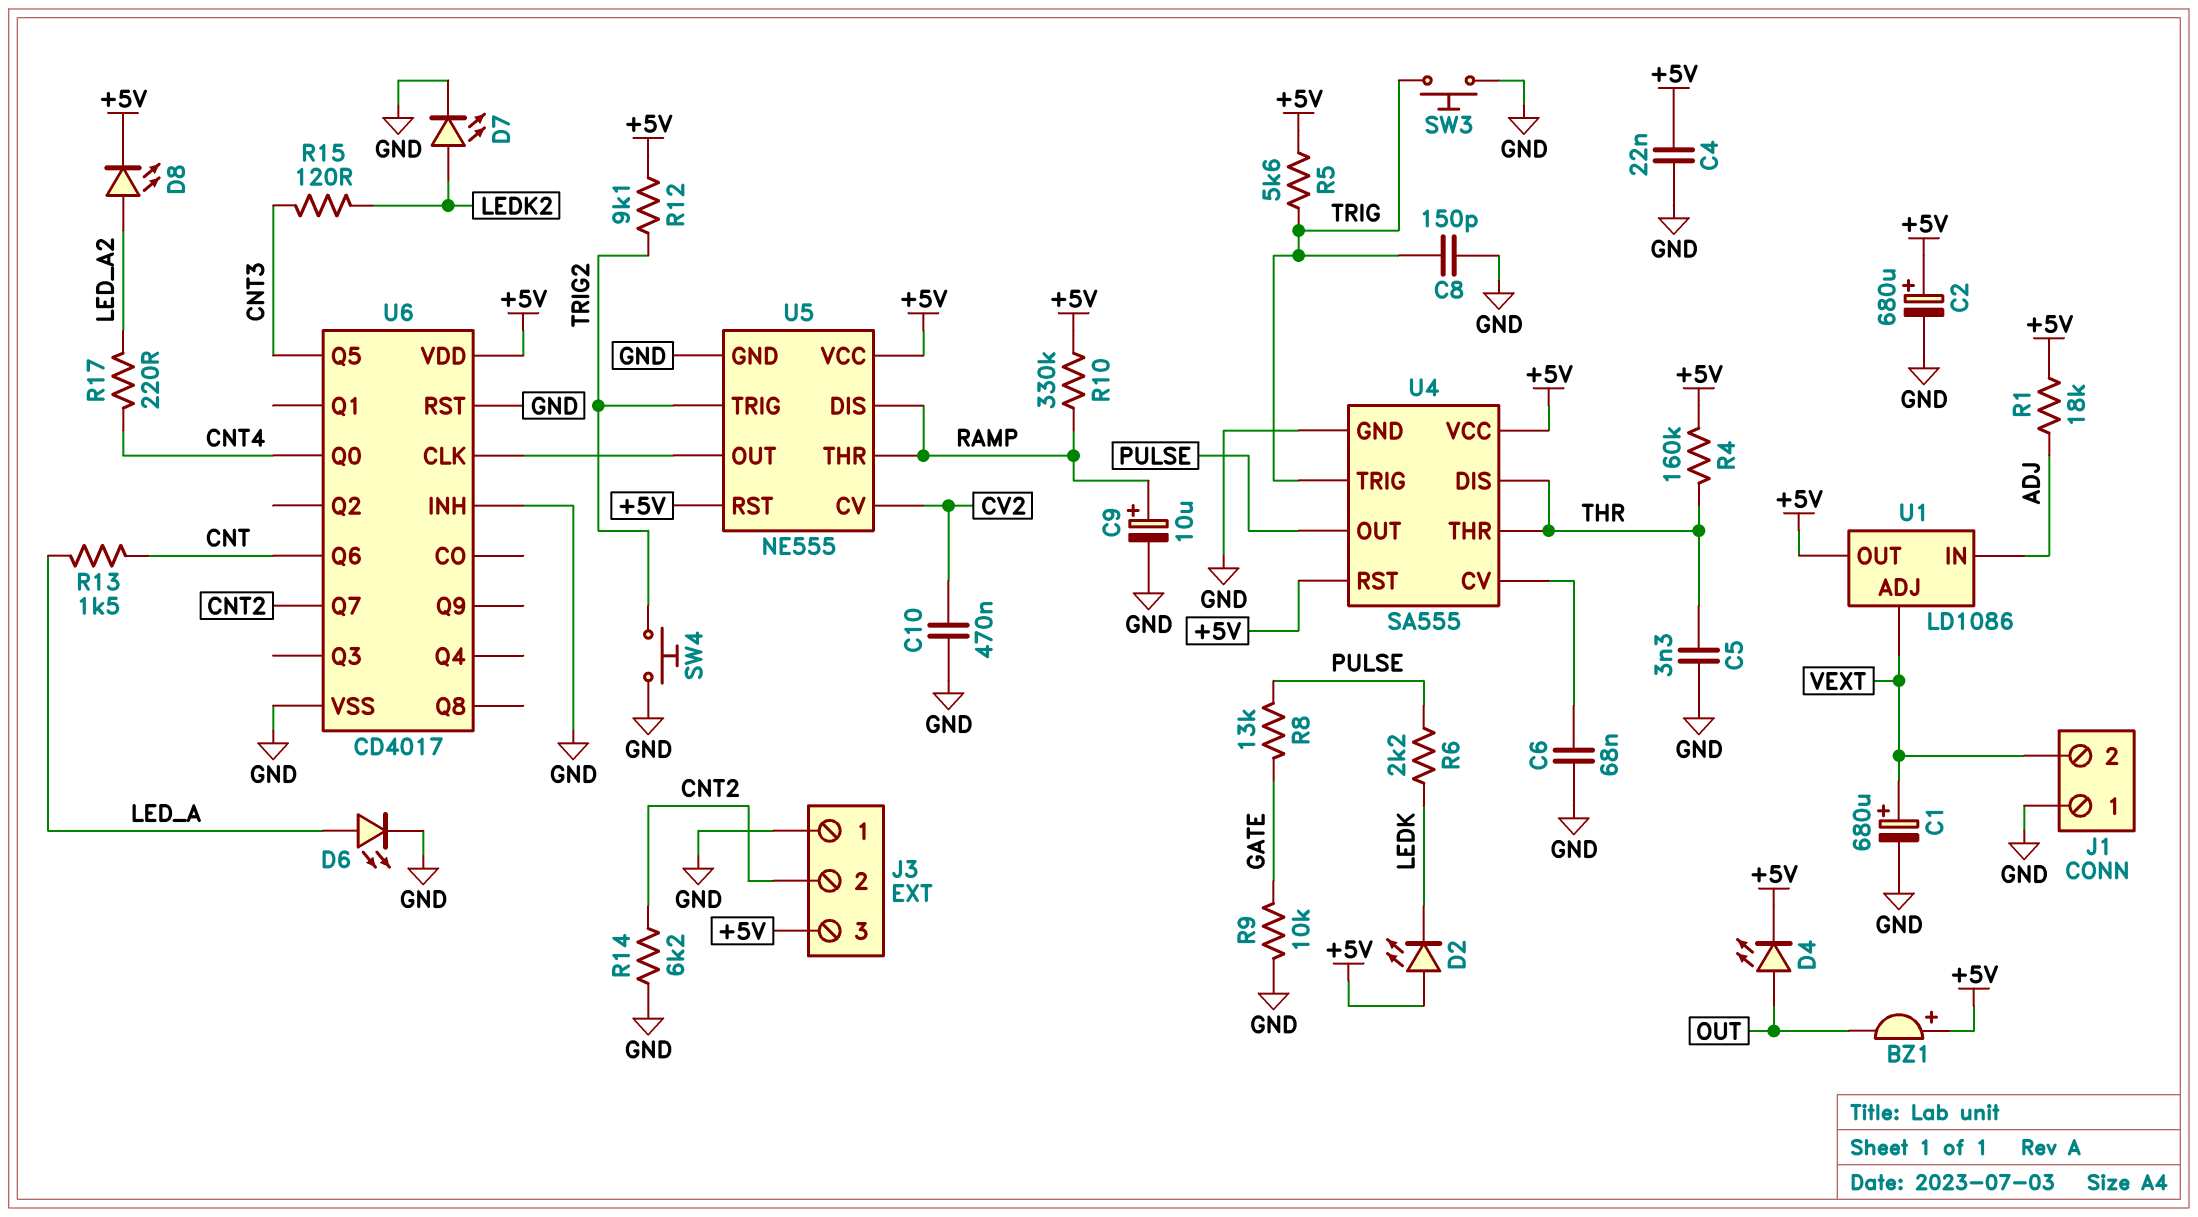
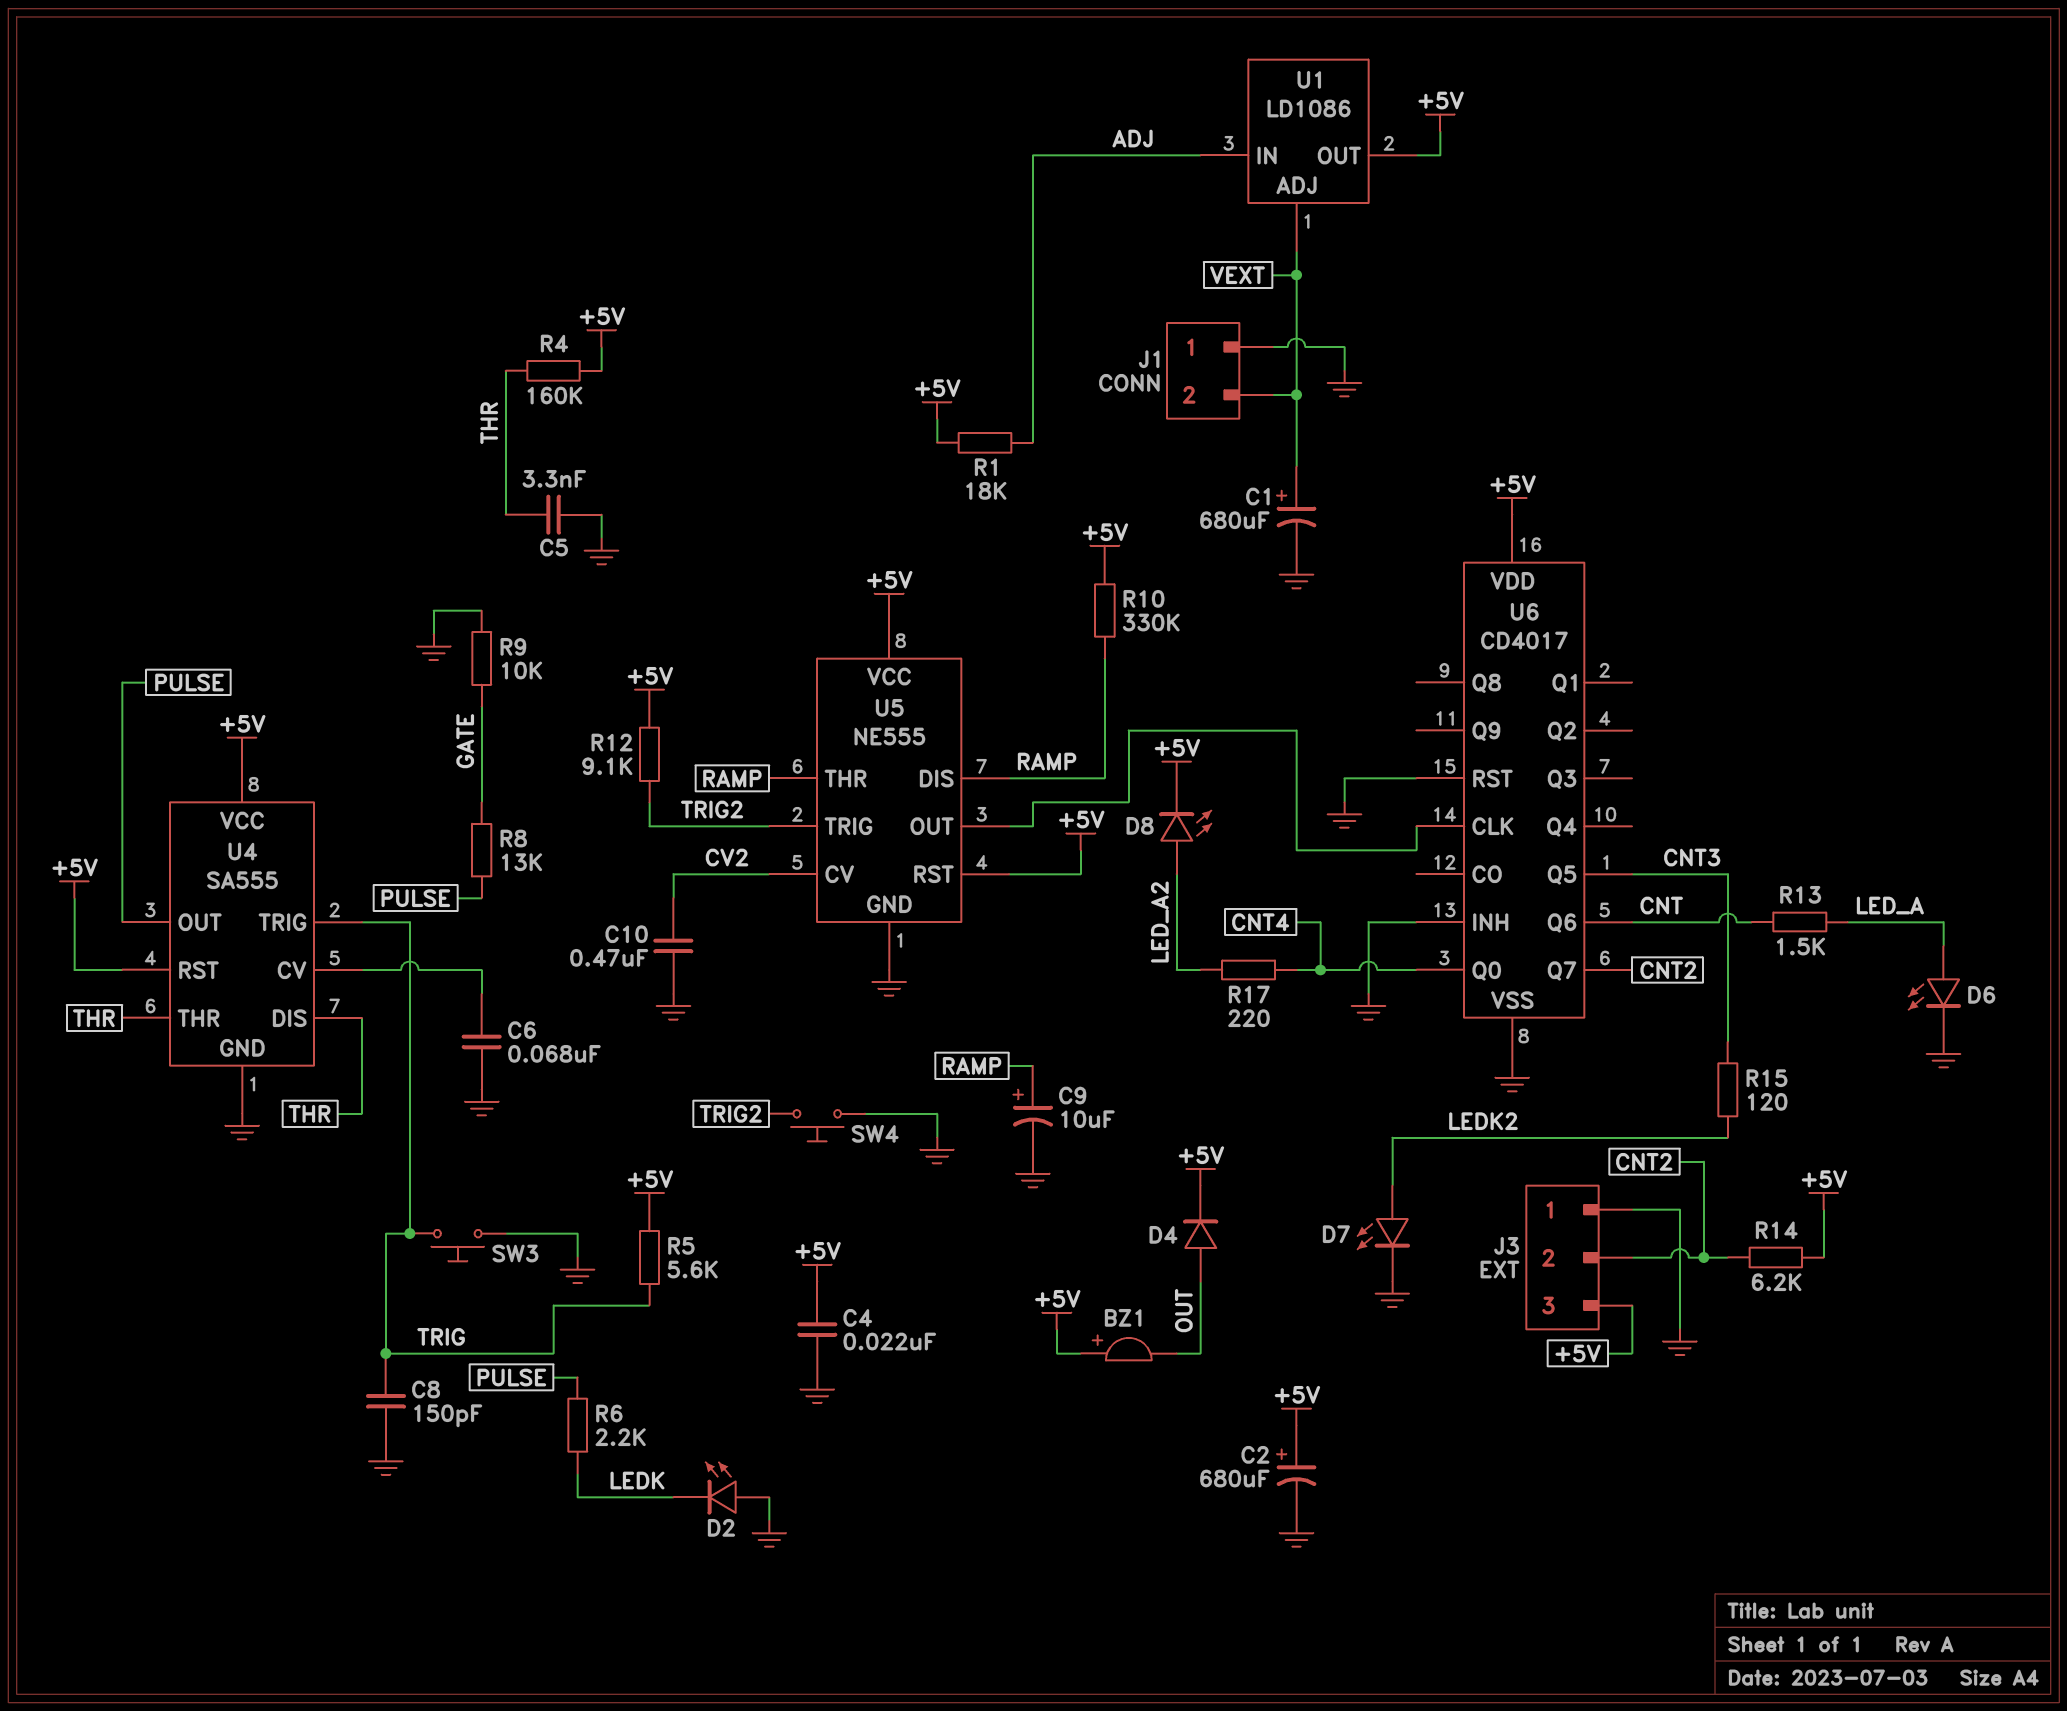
D2: LED (A +5V, K LEDK) -> LED (A GND, K LEDK)
D4: LED (A OUT, K +5V) -> diode (A OUT, K +5V)
R14: 6.2k (CNT2, GND) -> 6.2k (+5V, CNT2)

